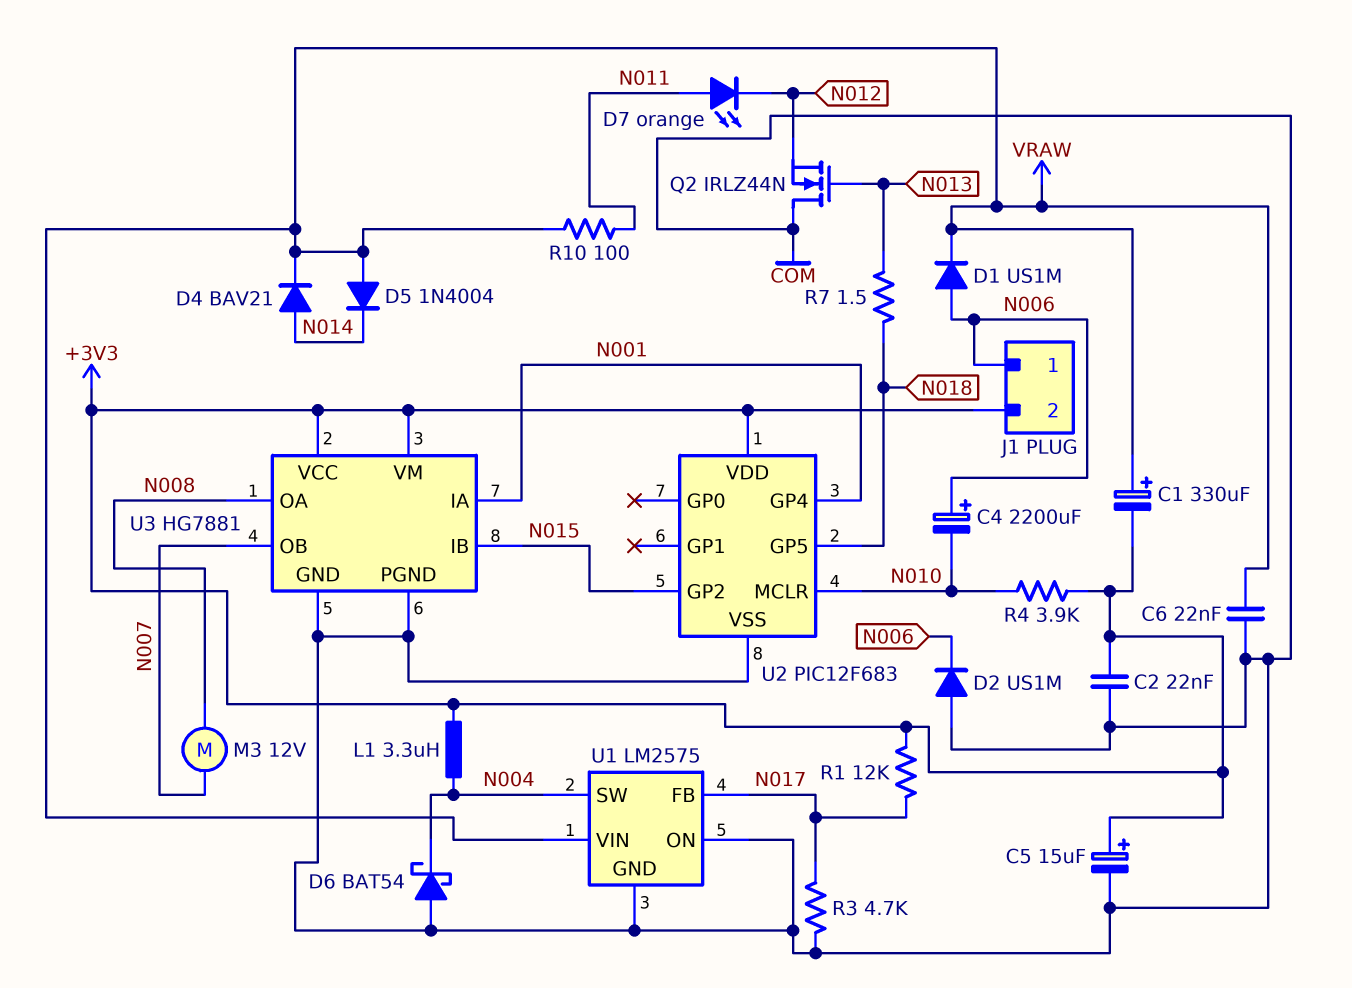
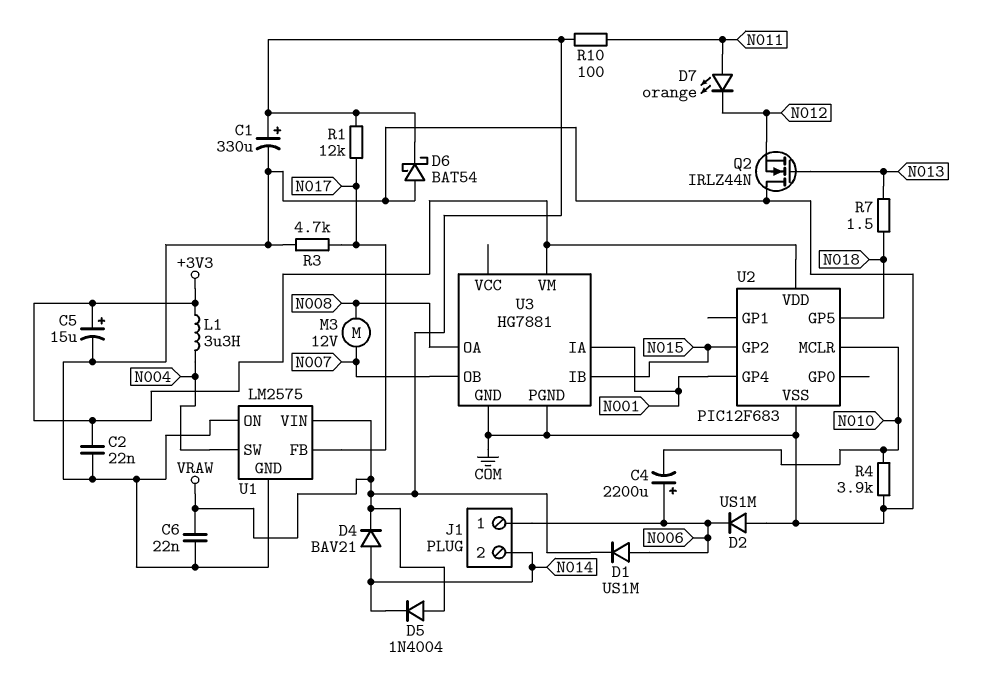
C1: 330uF (plus VRAW, minus +3V3) -> 330uF (plus VRAW, minus COM)
D6: schottky BAT54 (A COM, K N004) -> schottky BAT54 (A COM, K VRAW)
J1 pin 2: +3V3 -> N014
R1: 12k (+3V3, N017) -> 12k (N017, VRAW)
R4: 3.9k (+3V3, N010) -> 3.9k (COM, N010)
U3 pin VCC: +3V3 -> none

